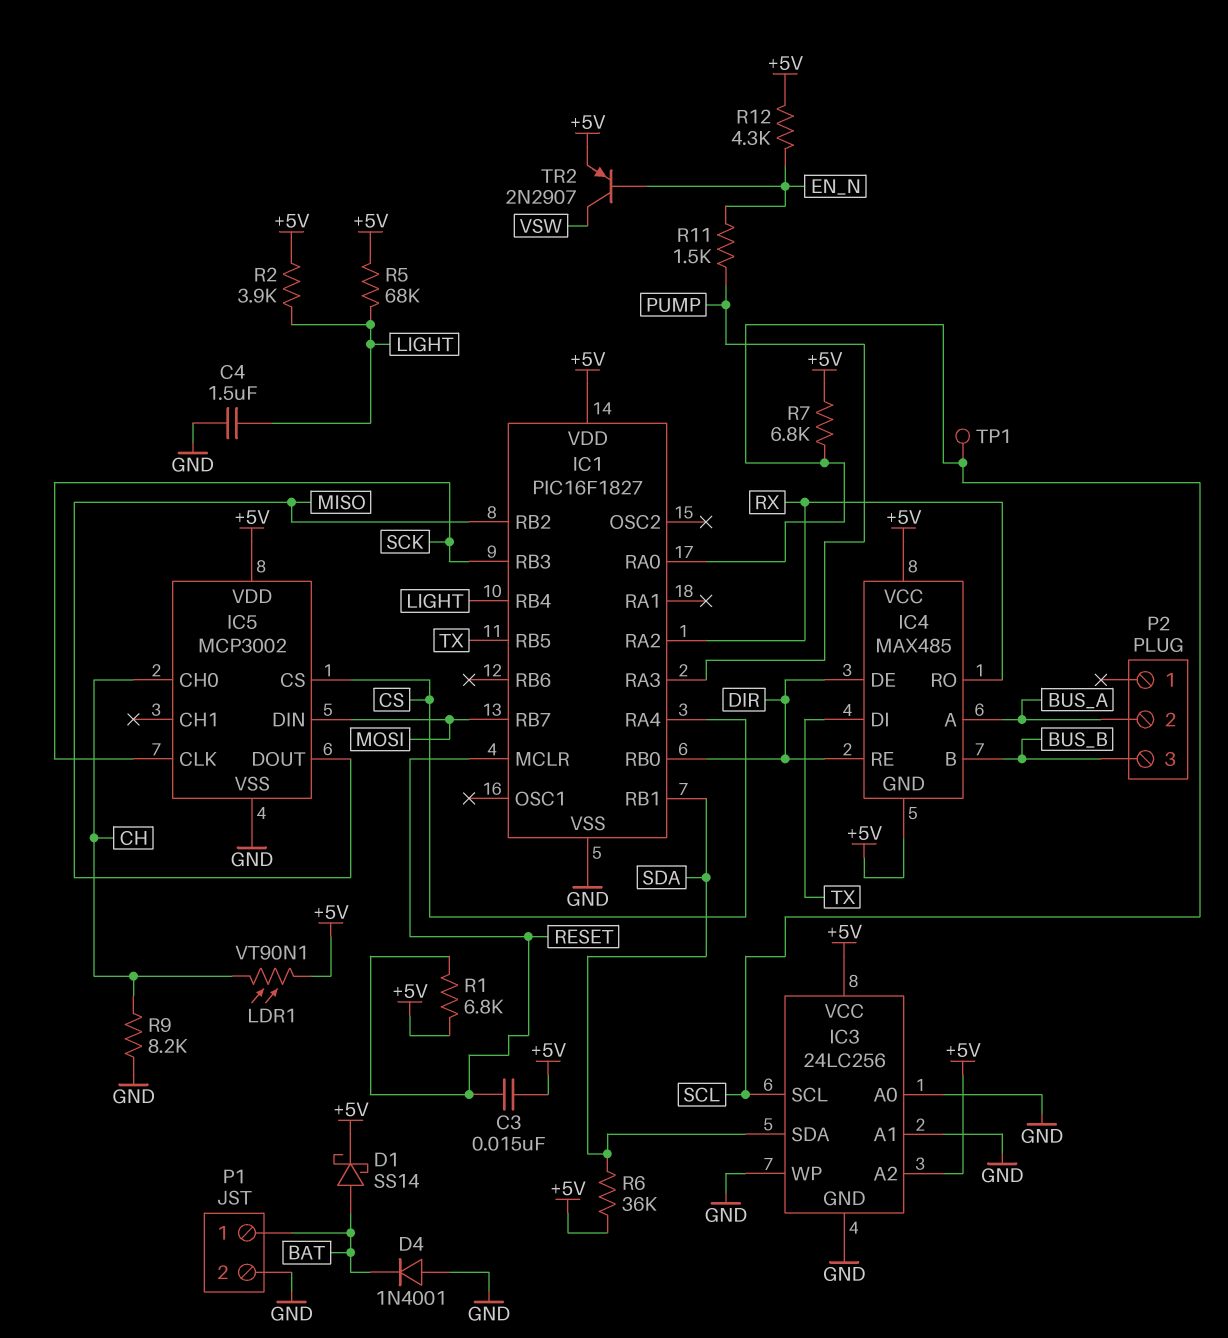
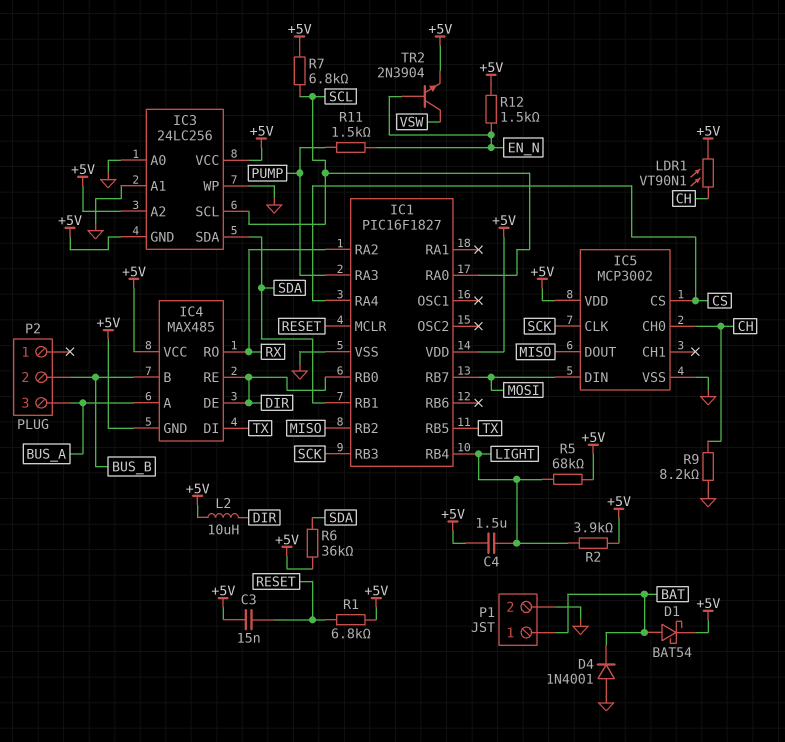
C4: 1.5uF (GND, LIGHT) -> 1.5uF (+5V, LIGHT)
D1: schottky SS14 (A BAT, K +5V) -> schottky BAT54 (A BAT, K +5V)
IC3 pin GND: GND -> +5V
L2: none -> 10uH (+5V, DIR)
P2 pin 2: BUS_A -> BUS_B
P2 pin 3: BUS_B -> BUS_A
R12: 4.3k (+5V, EN_N) -> 1.5k (+5V, EN_N)
TP1: test point (SCL) -> none
TR2: PNP 2N2907 (B EN_N, C VSW, E +5V) -> NPN 2N3904 (B EN_N, C VSW, E +5V)

